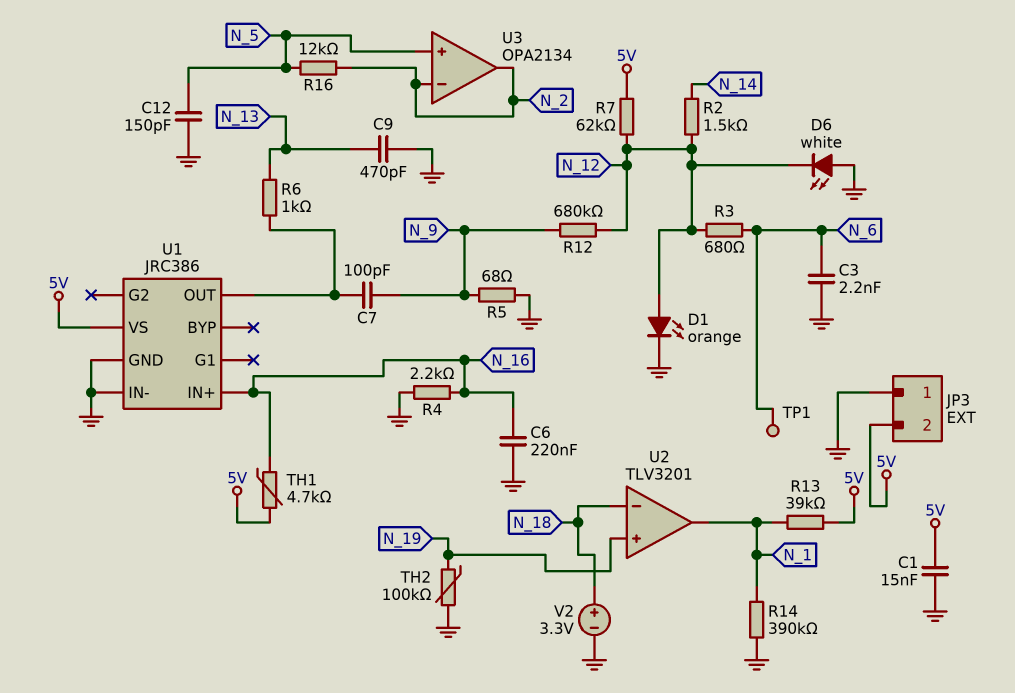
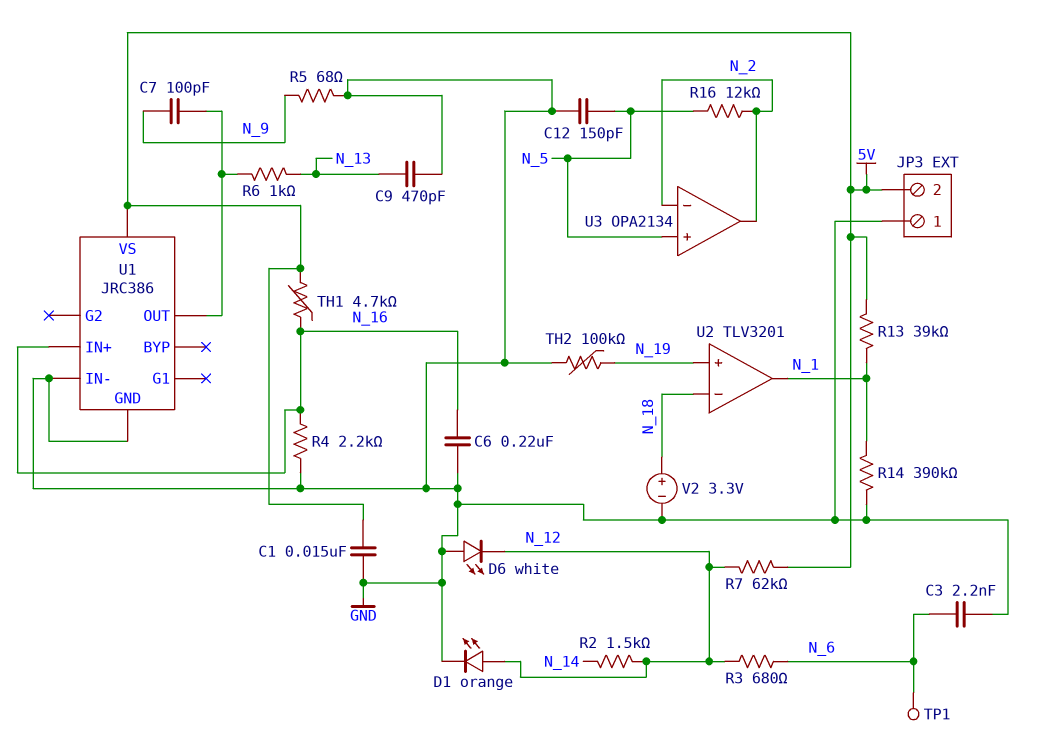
R12: 680k (N_9, N_12) -> none

